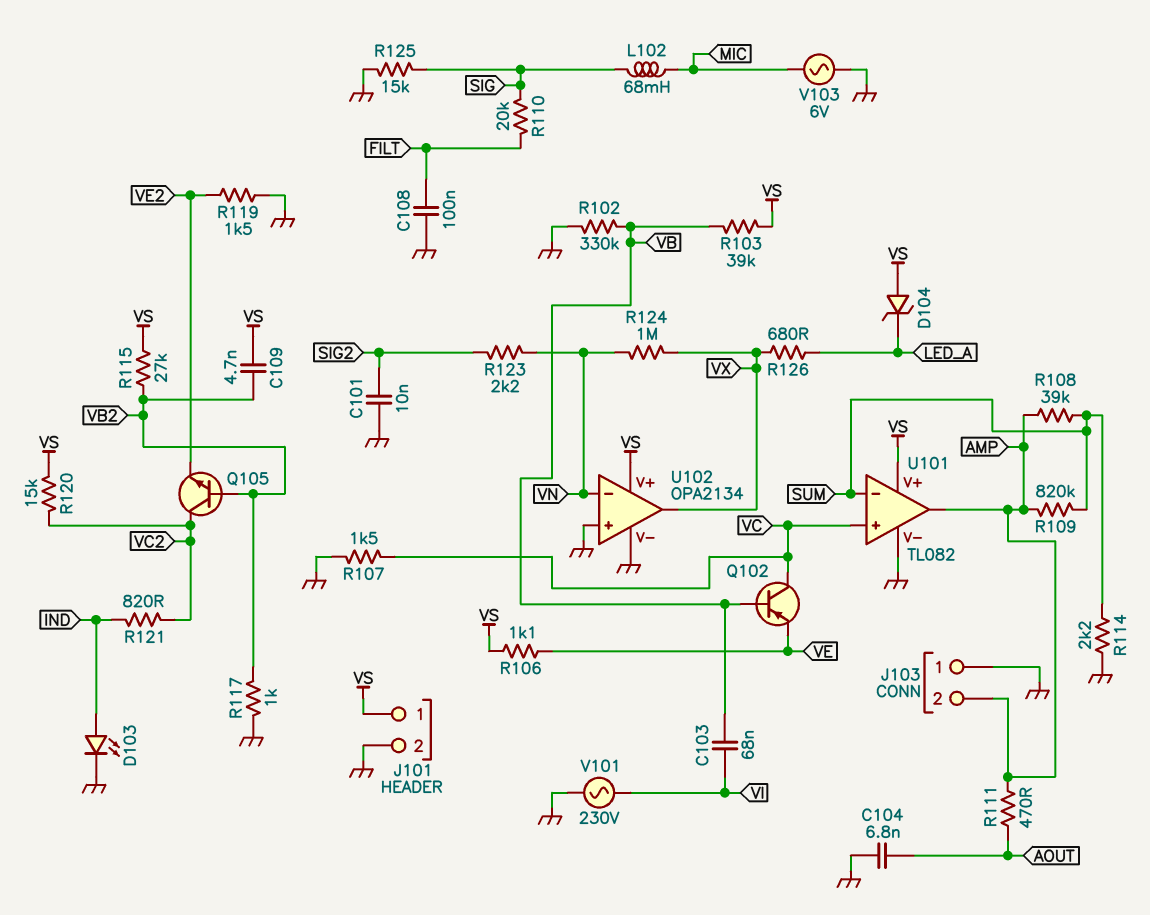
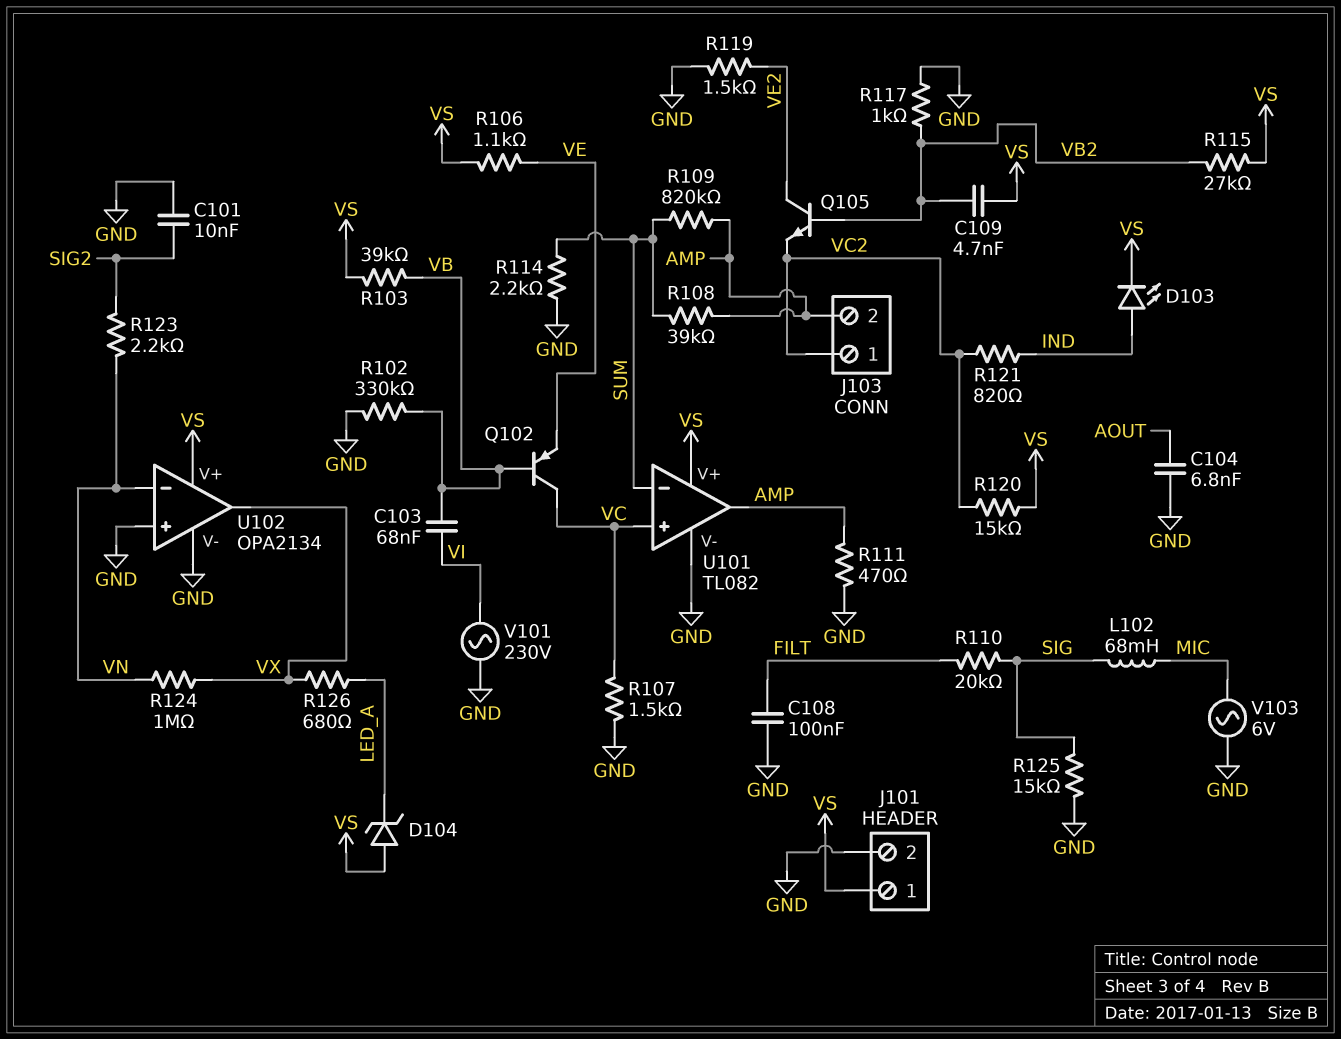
D103: LED (A IND, K GND) -> LED (A IND, K VS)
J103 pin 1: GND -> VC2
Q105: NPN (B VB2, C VC2, E VE2) -> NPN (B VB2, C VE2, E VC2)
R111: 470 (AMP, AOUT) -> 470 (AMP, GND)

